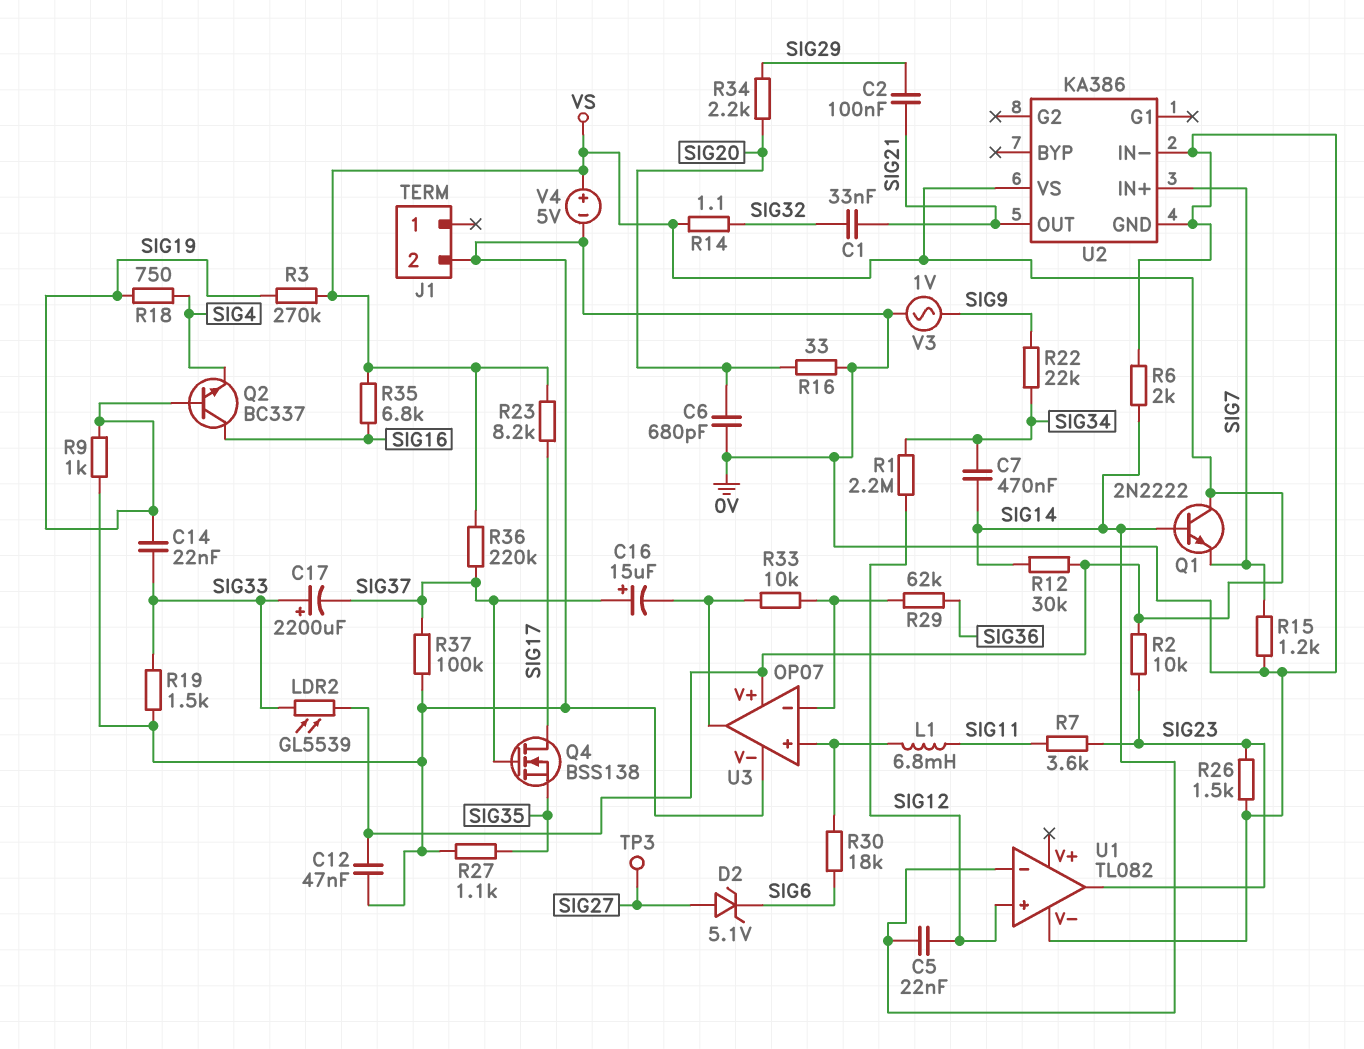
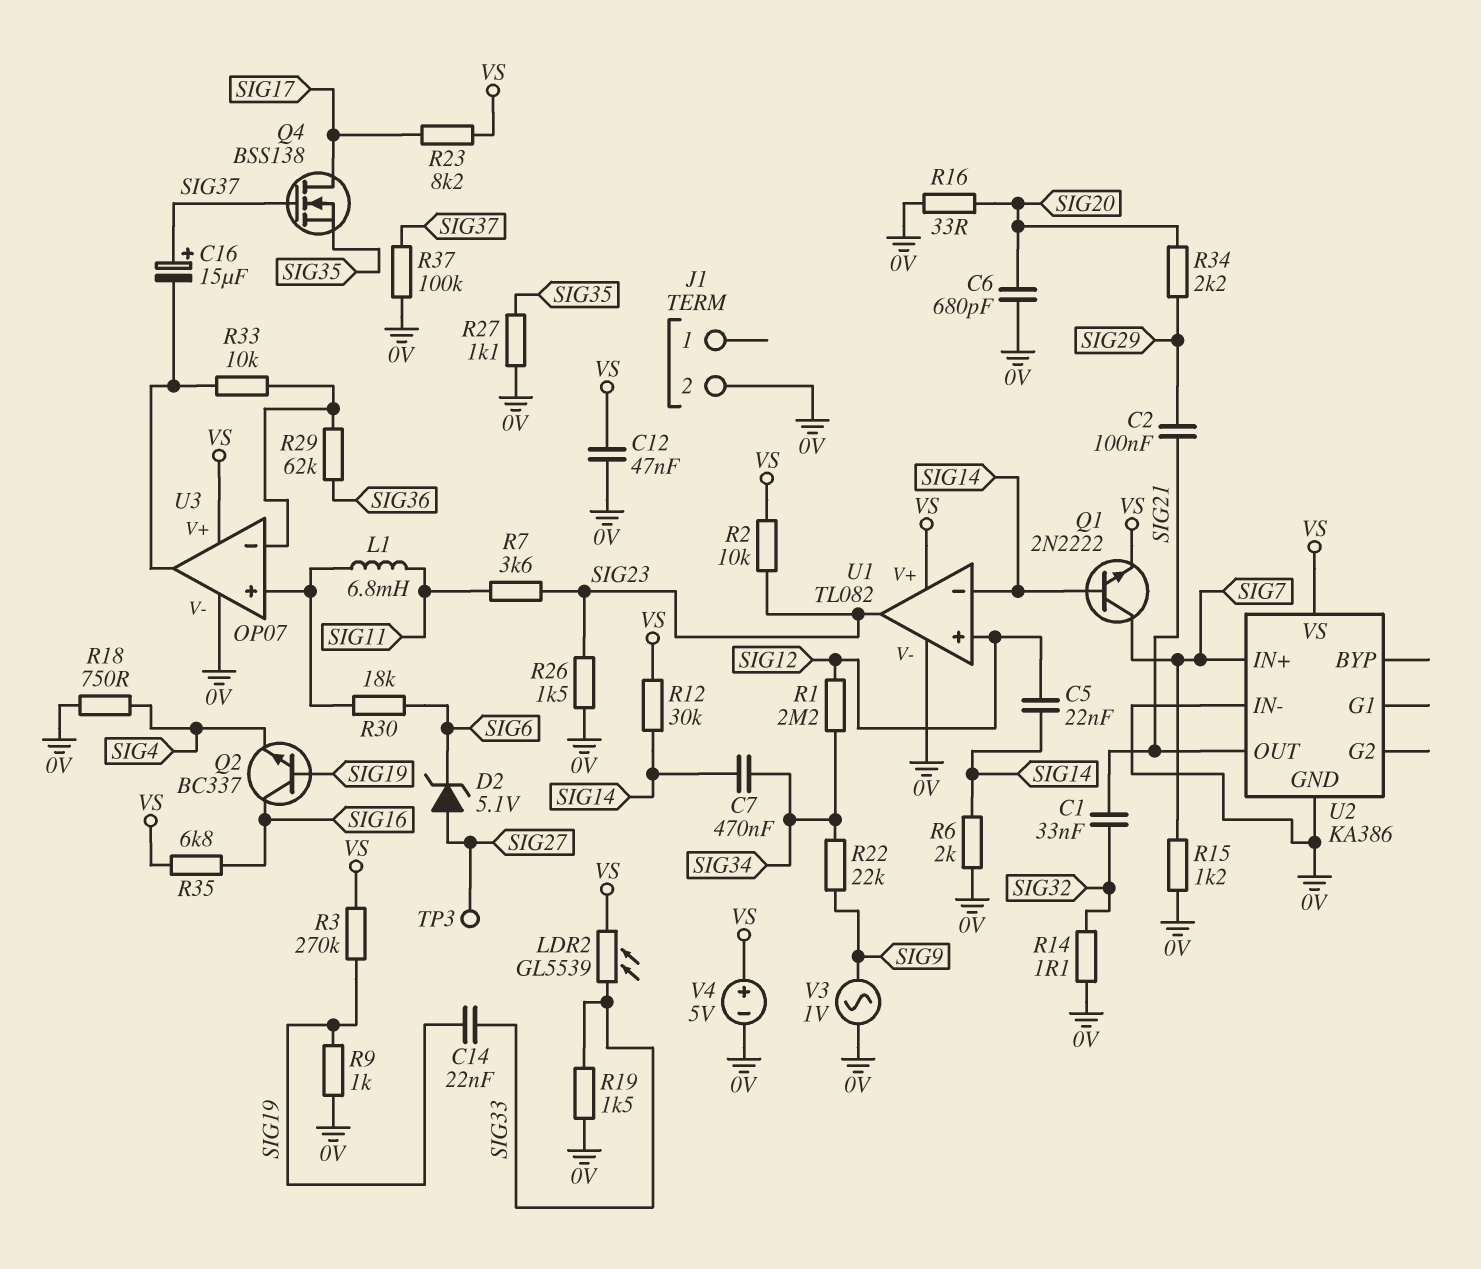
C17: 2200uF (plus SIG33, minus SIG37) -> none
Q1: NPN 2N2222 (B SIG14, C VS, E SIG7) -> NPN 2N2222 (B SIG14, C SIG7, E VS)
R14: 1.1 (SIG32, VS) -> 1.1 (0V, SIG32)
R18: 750 (SIG4, SIG19) -> 750 (0V, SIG4)
R36: 220k (SIG37, VS) -> none
U1 pin V+: none -> VS

